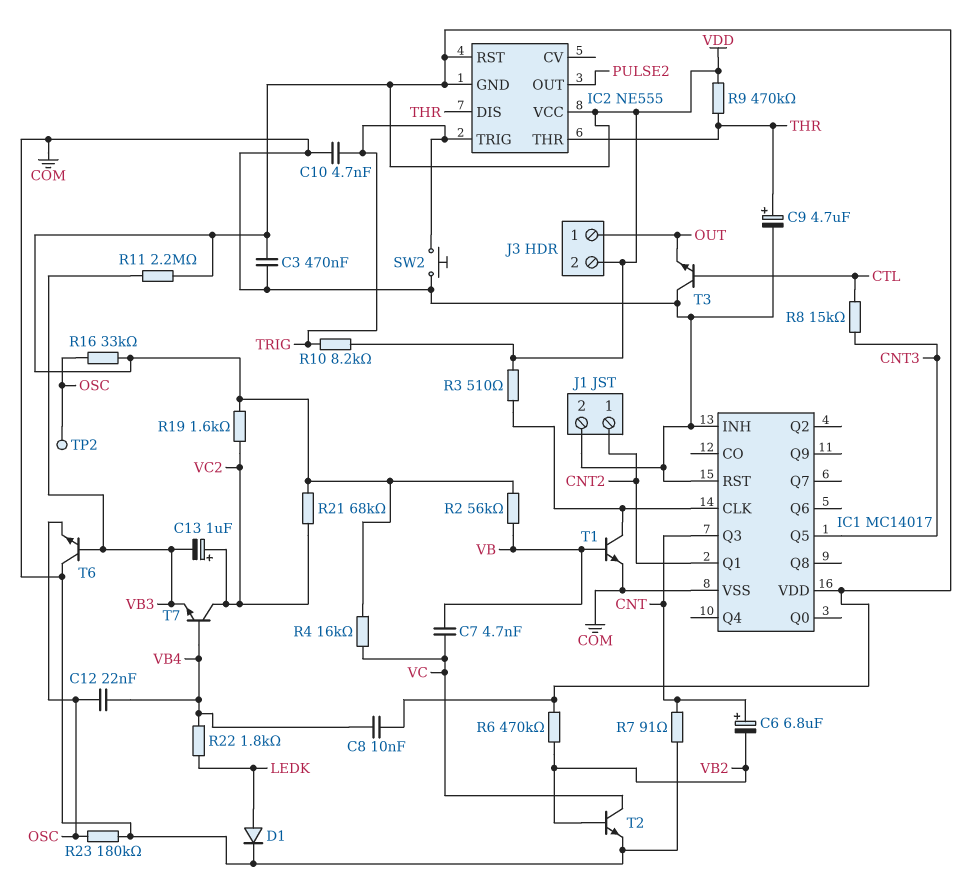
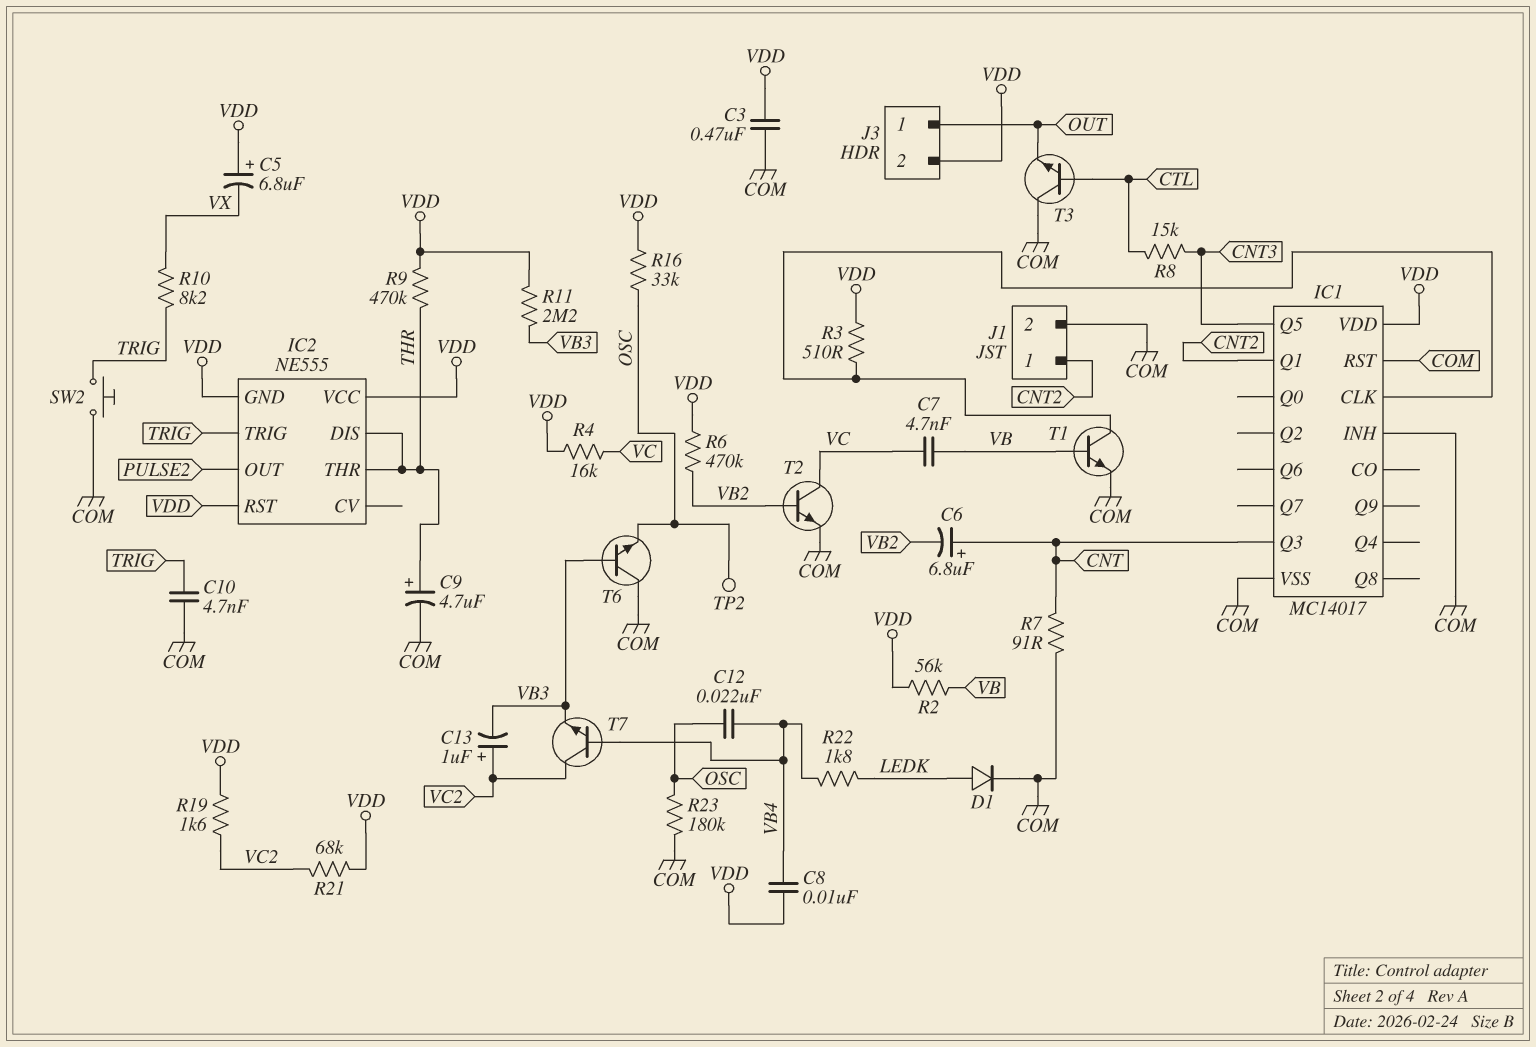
C5: none -> 6.8uF (plus VDD, minus VX)
R10: 8.2k (TRIG, VDD) -> 8.2k (TRIG, VX)

